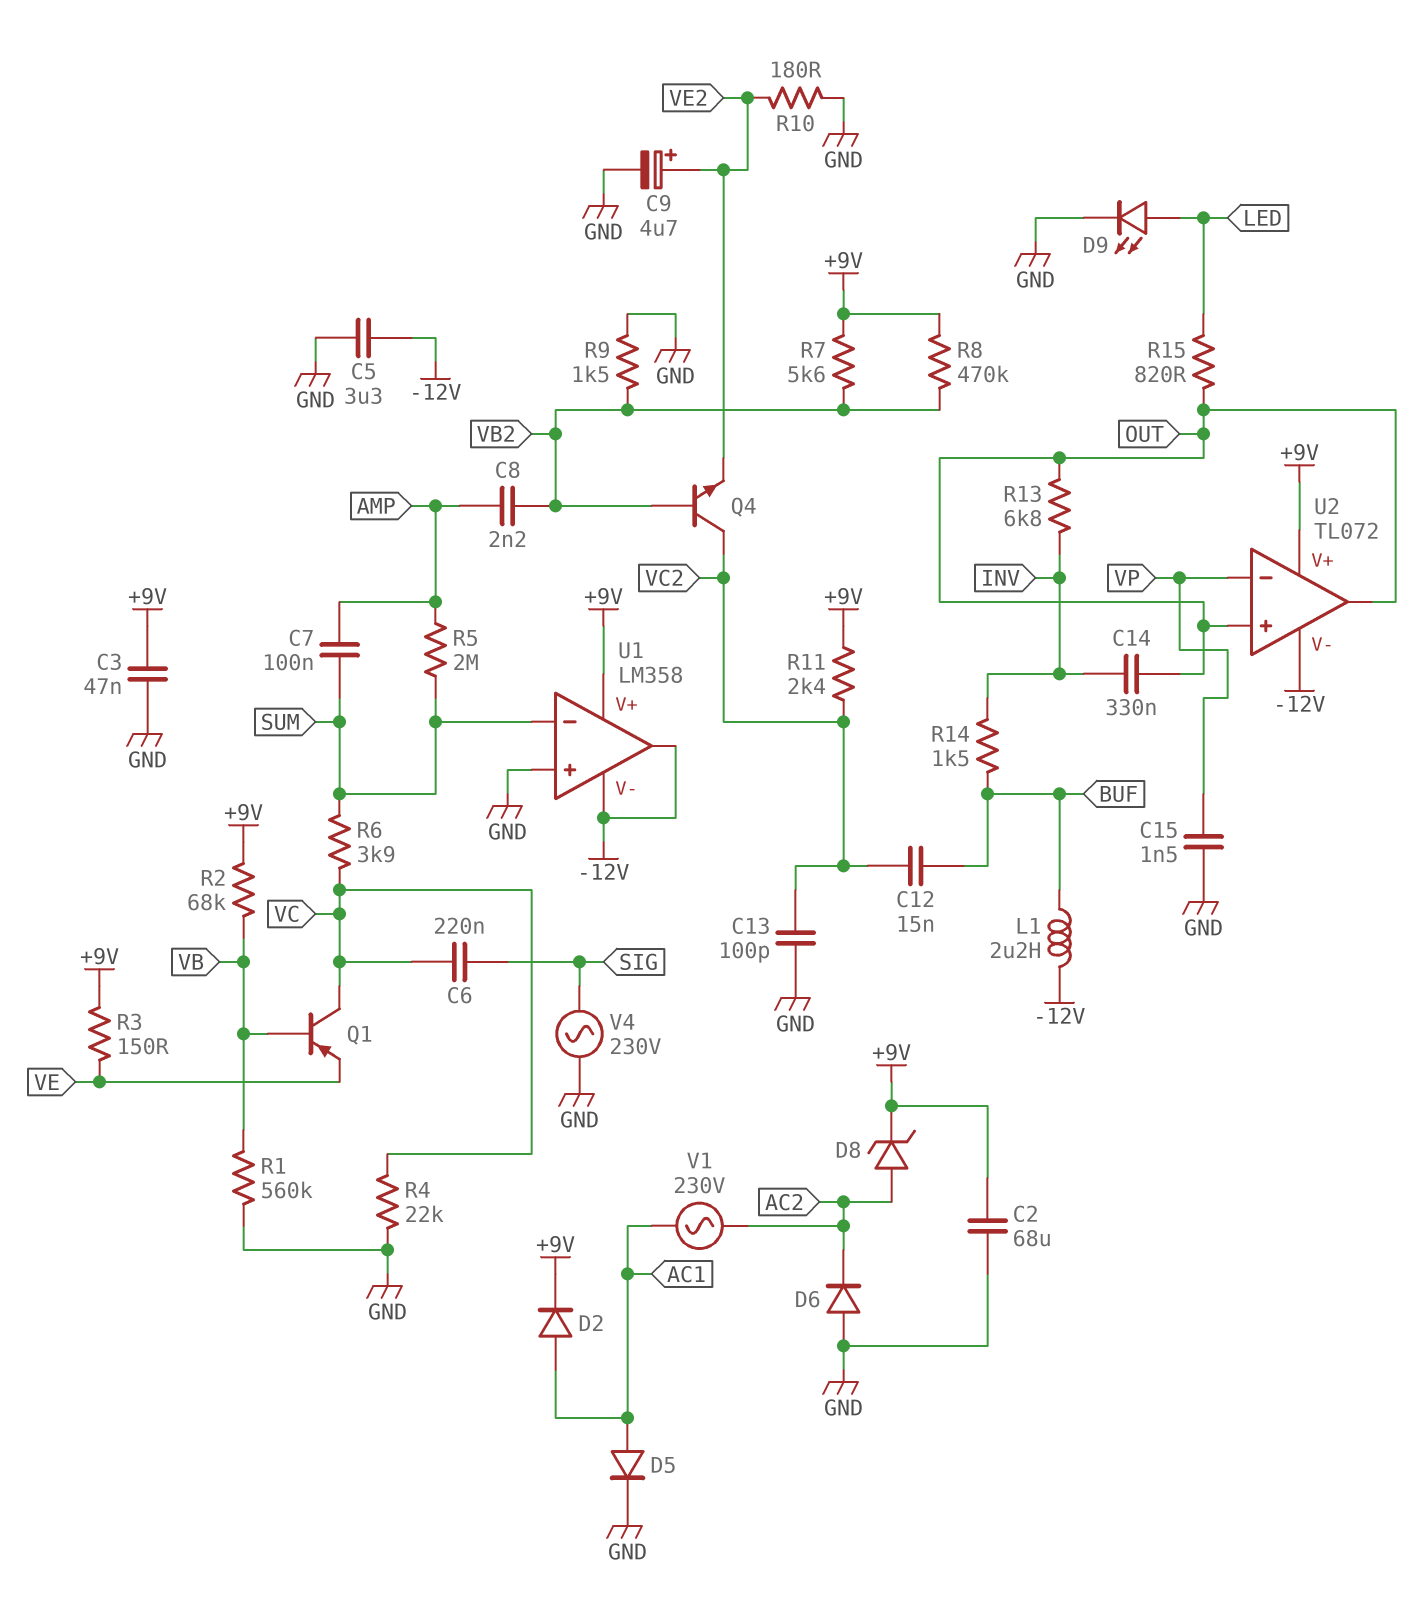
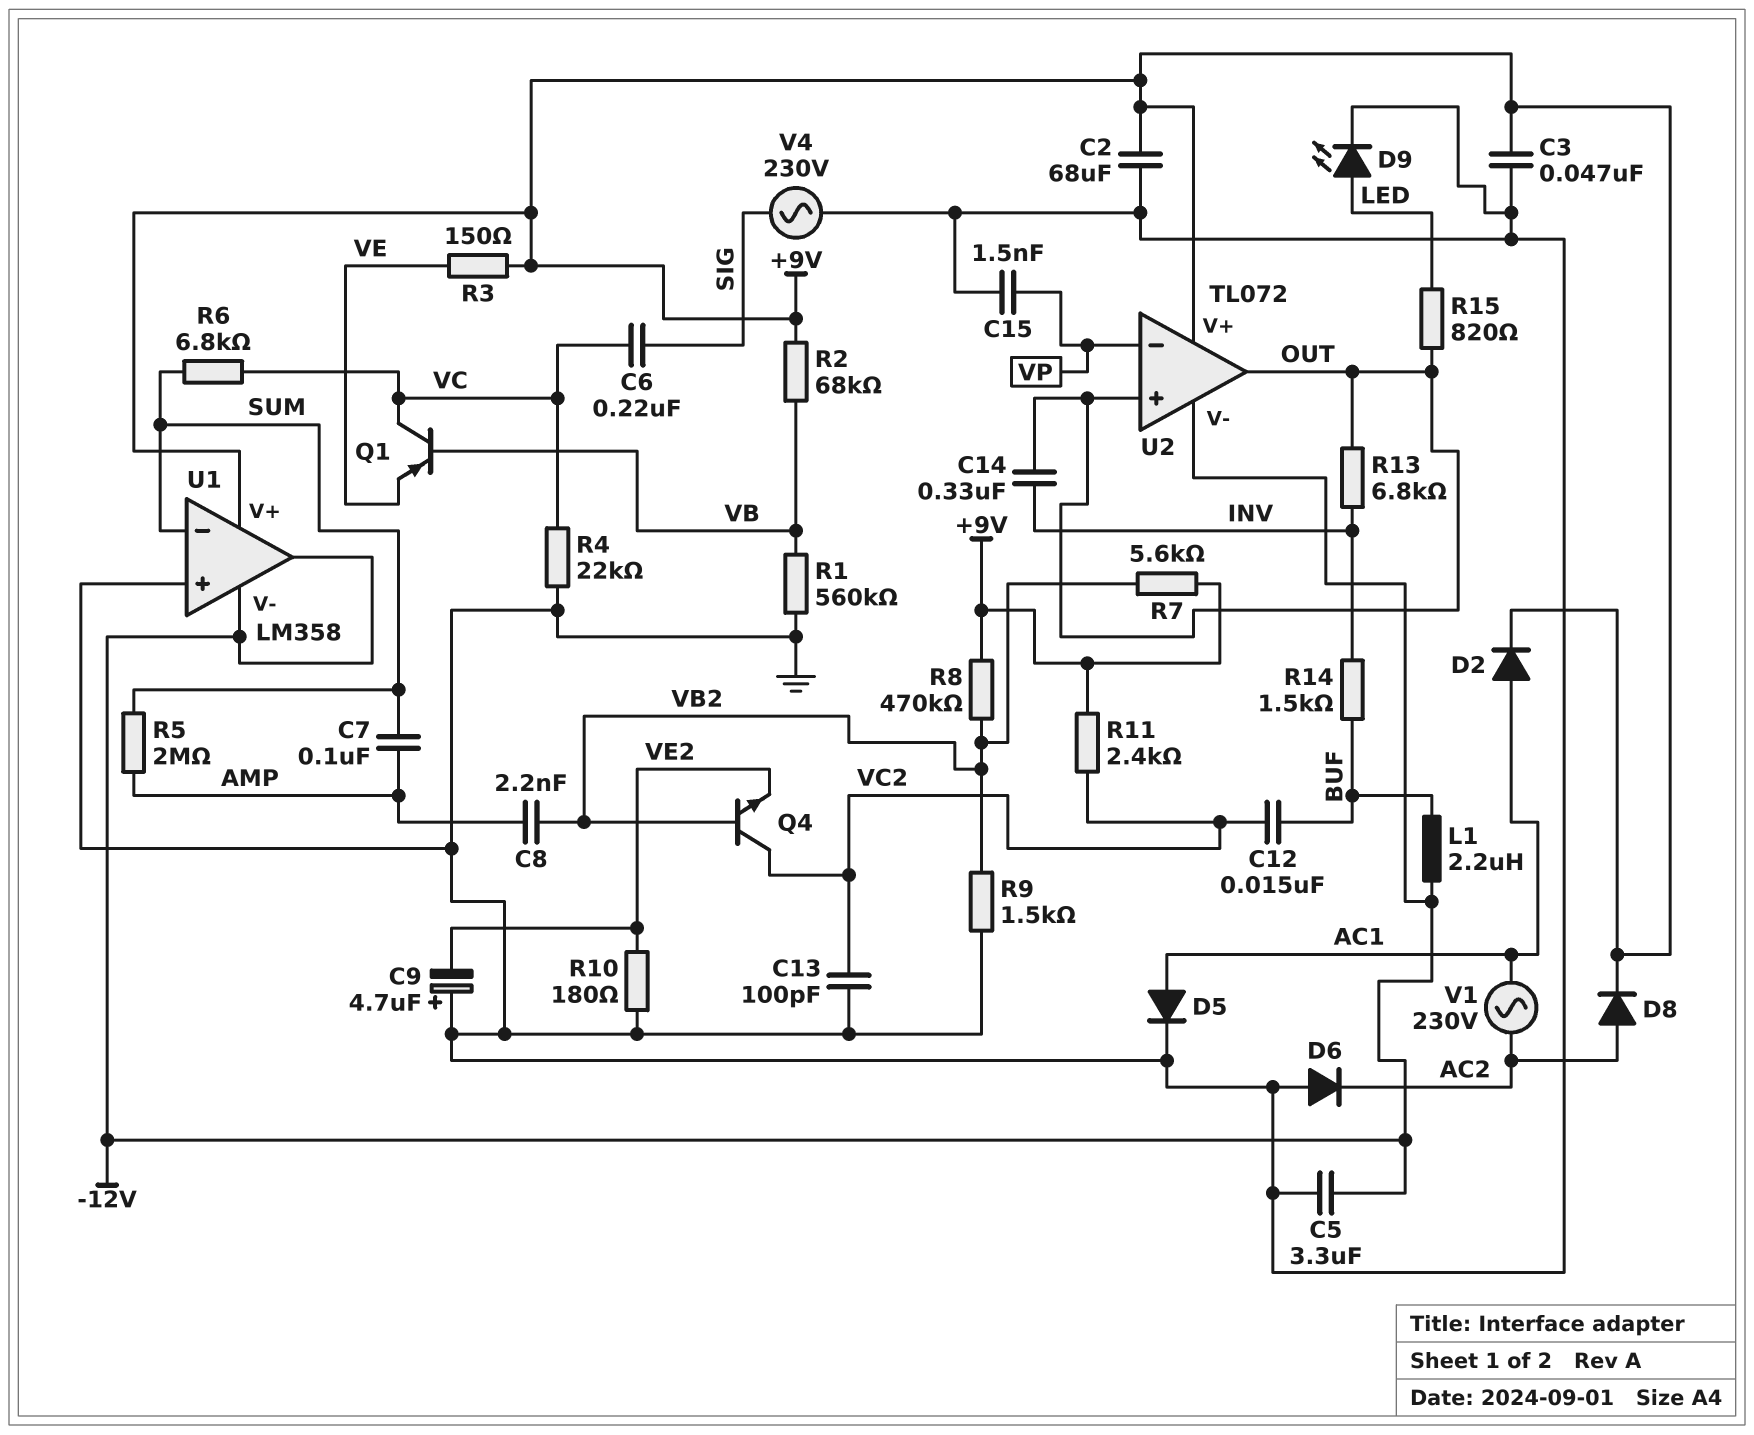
C9: 4.7uF (plus VE2, minus GND) -> 4.7uF (plus GND, minus VE2)
D8: zener (A AC2, K +9V) -> diode (A AC2, K +9V)
R6: 3.9k (SUM, VC) -> 6.8k (SUM, VC)

